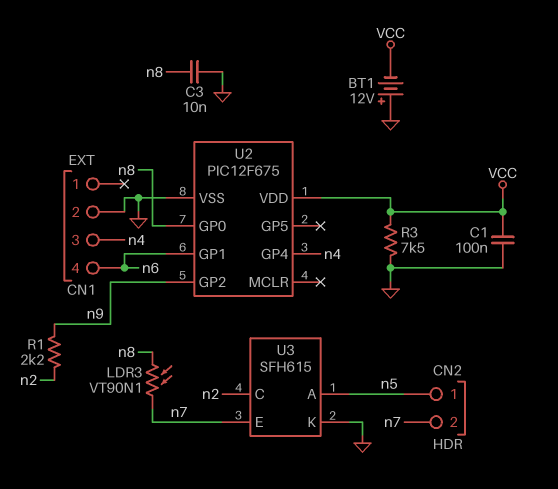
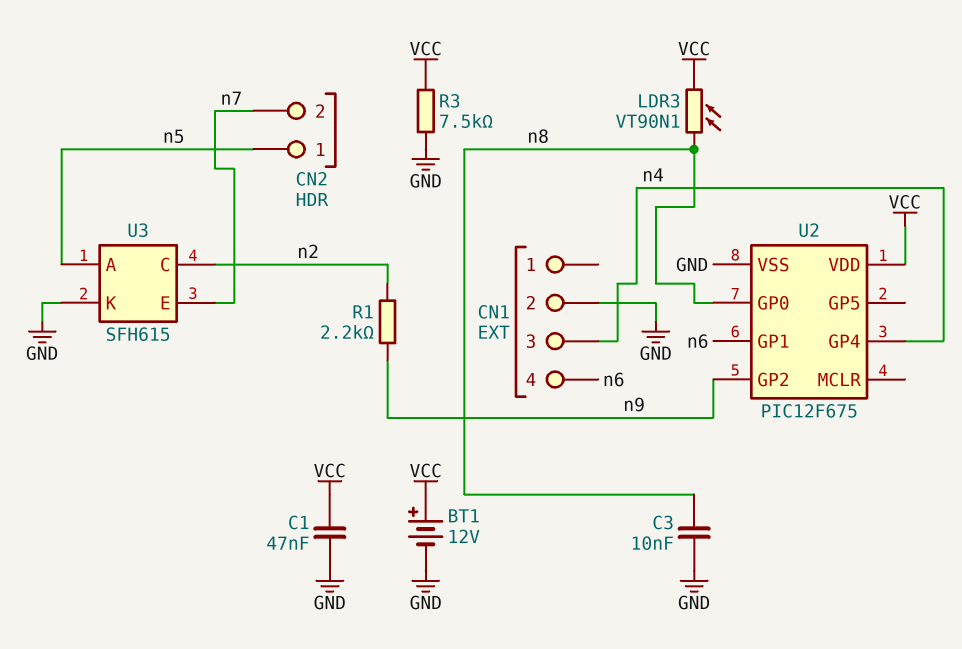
BT1: 12V (plus GND, minus VCC) -> 12V (plus VCC, minus GND)
C1: 100nF (GND, VCC) -> 47nF (GND, VCC)
LDR3: VT90N1 (n7, n8) -> VT90N1 (VCC, n8)

